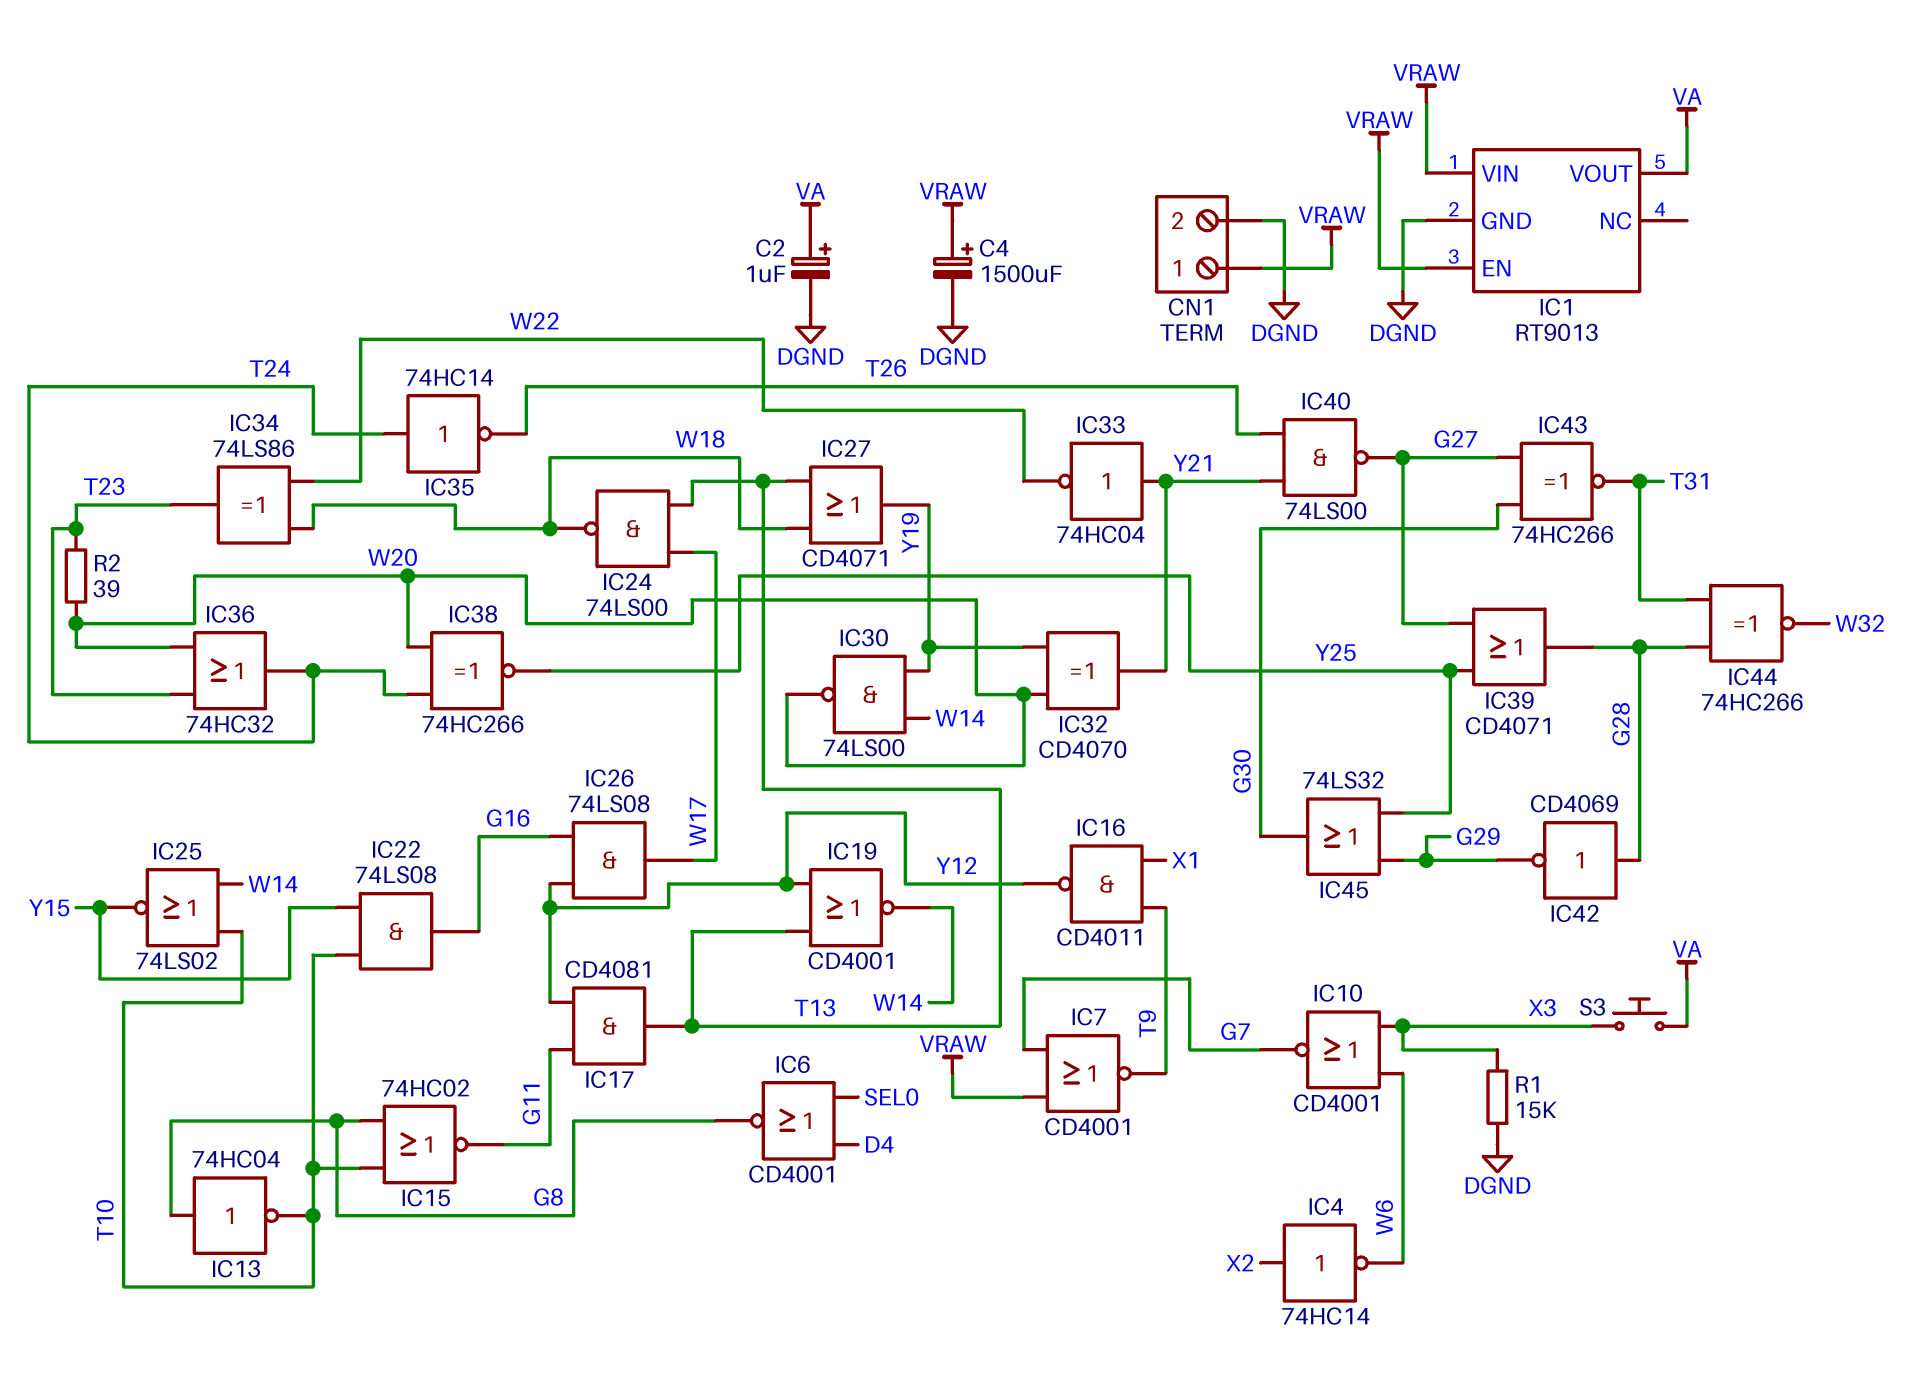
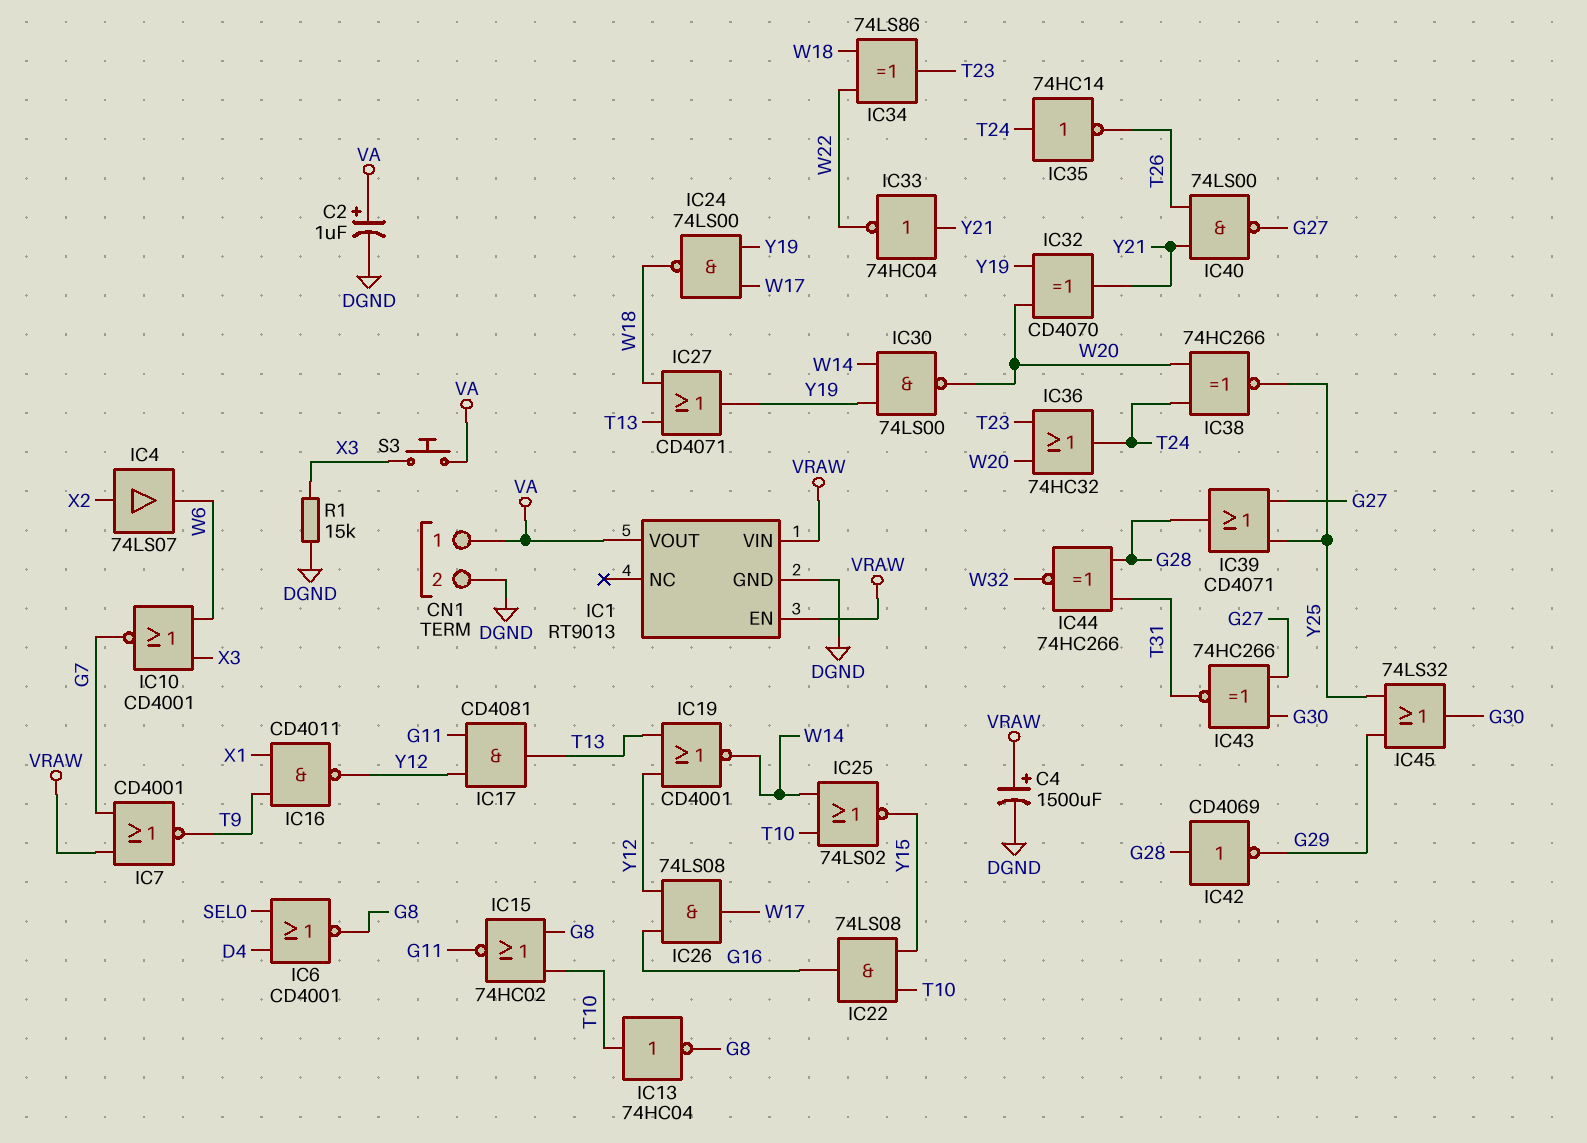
CN1 pin 1: VRAW -> VA
IC4: NOT 74HC14 (in X2, out W6) -> buffer 74LS07 (in X2, out W6)
IC13: NOT 74HC04 (in G8, out T10) -> NOT 74HC04 (in T10, out G8)
IC24: NAND 74LS00 (in T13, in W17, out W18) -> NAND 74LS00 (in W17, in Y19, out W18)
R2: 39 (T23, W20) -> none

